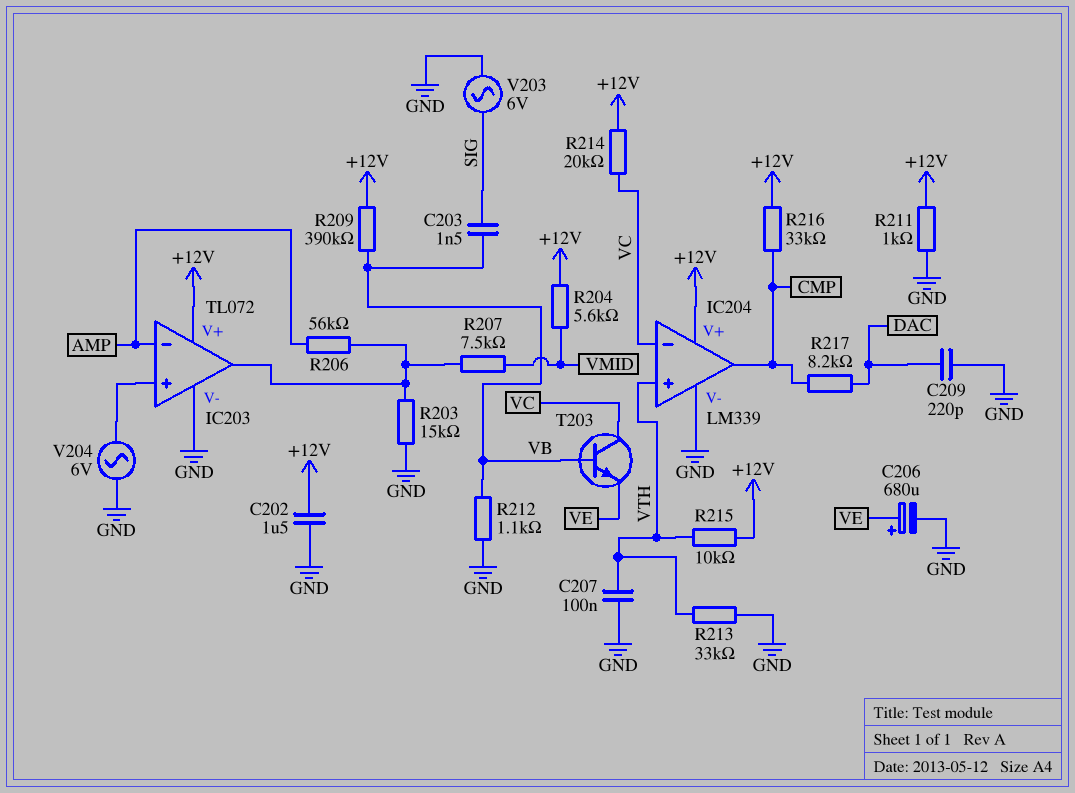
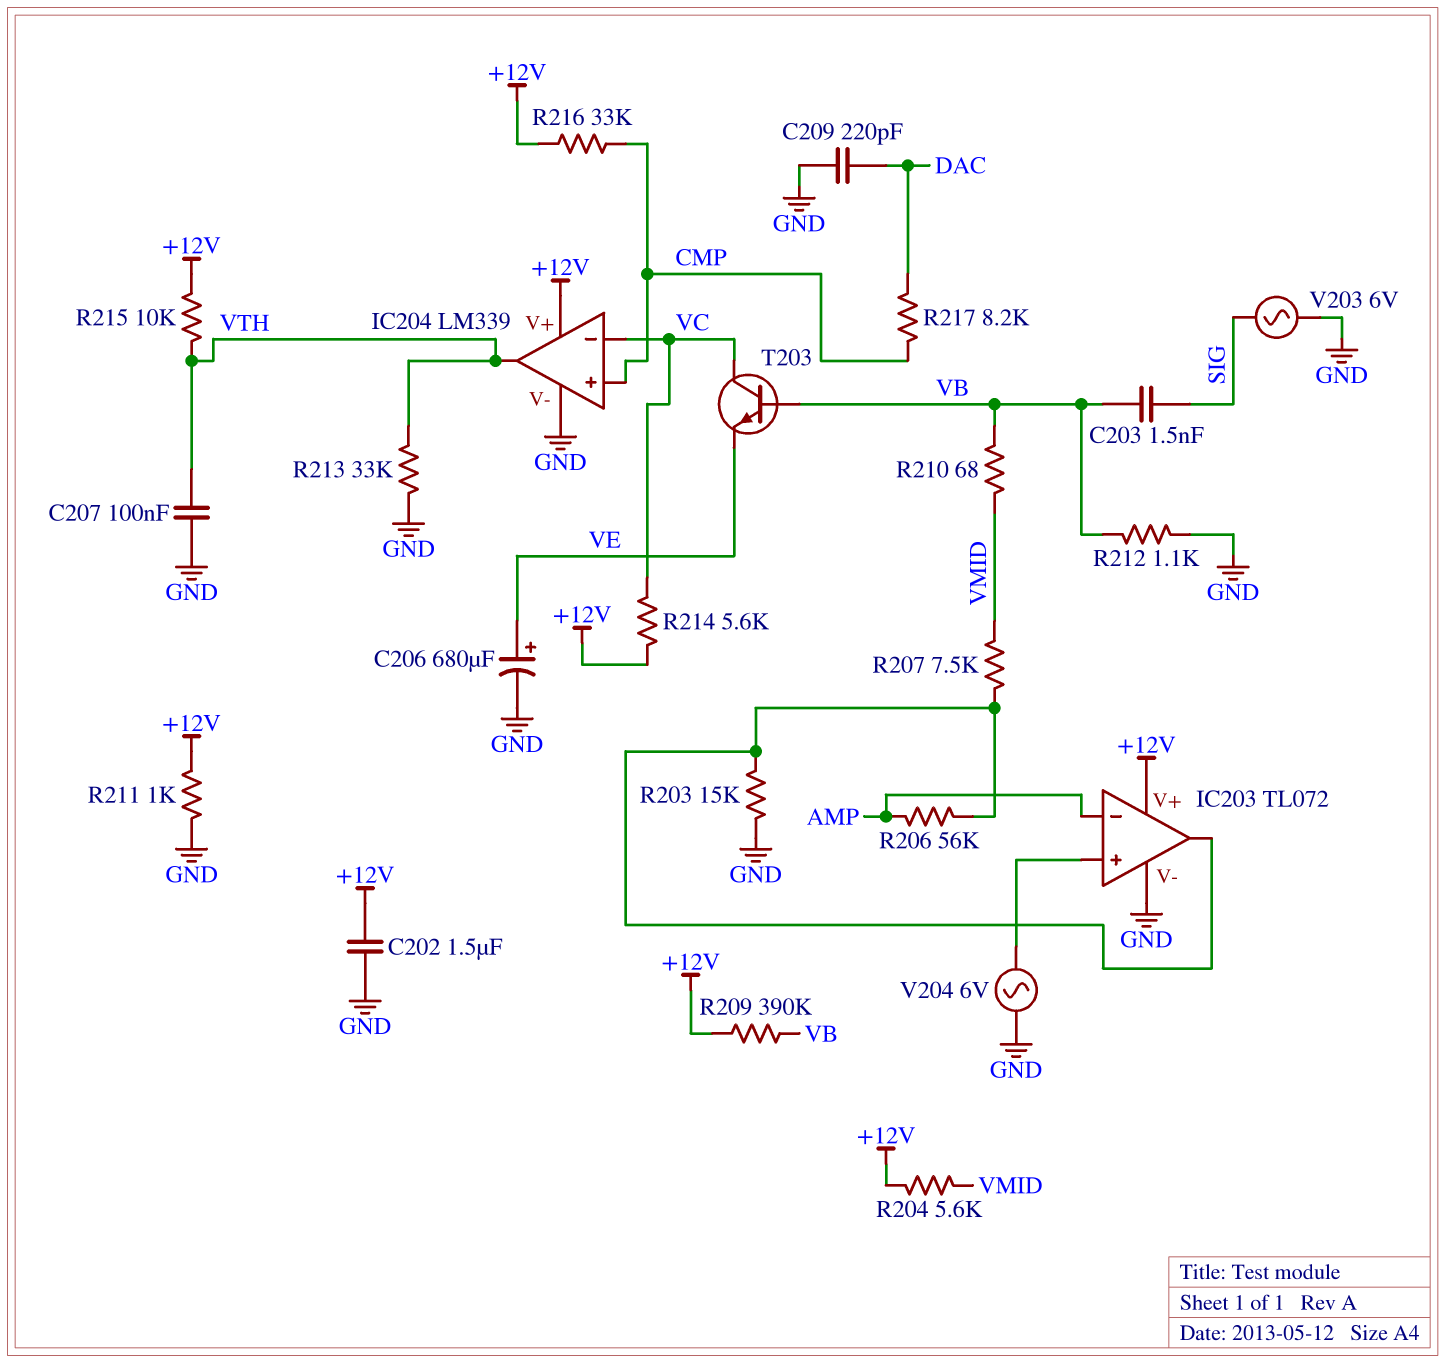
IC204 pin in+: VTH -> CMP
IC204 pin out: CMP -> VTH
R210: none -> 68 (VB, VMID)
R214: 20k (+12V, VC) -> 5.6k (+12V, VC)

